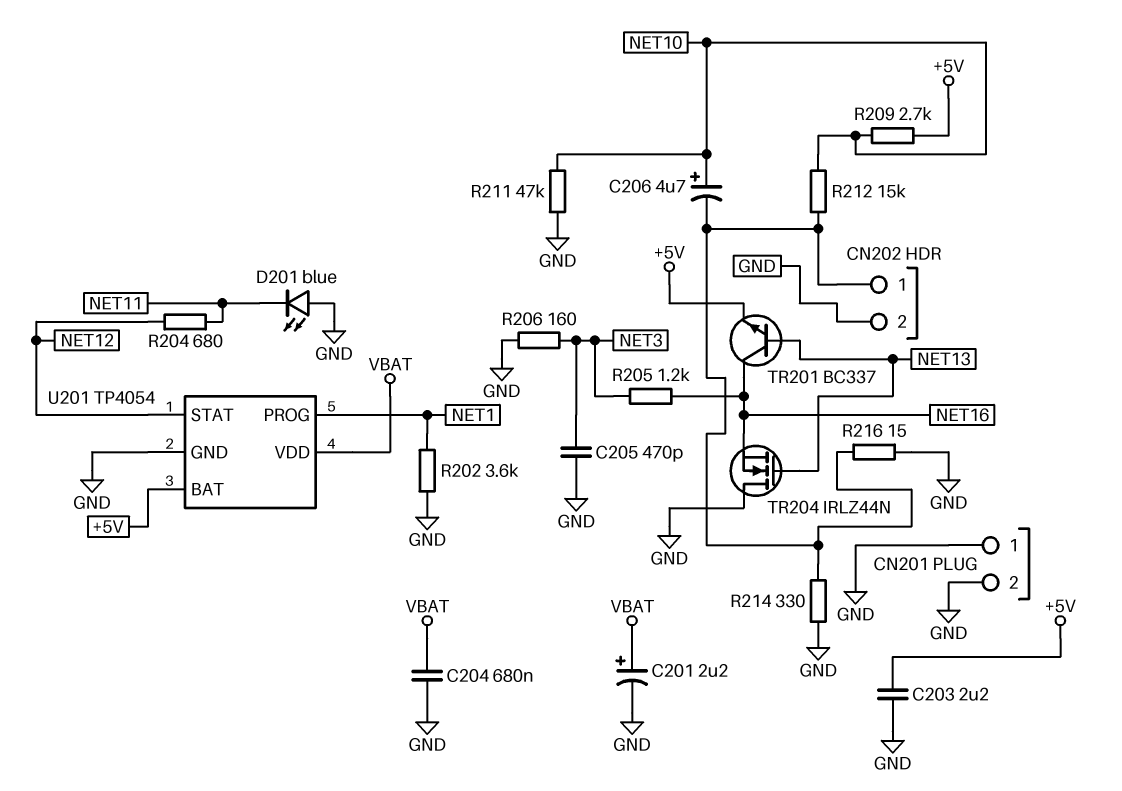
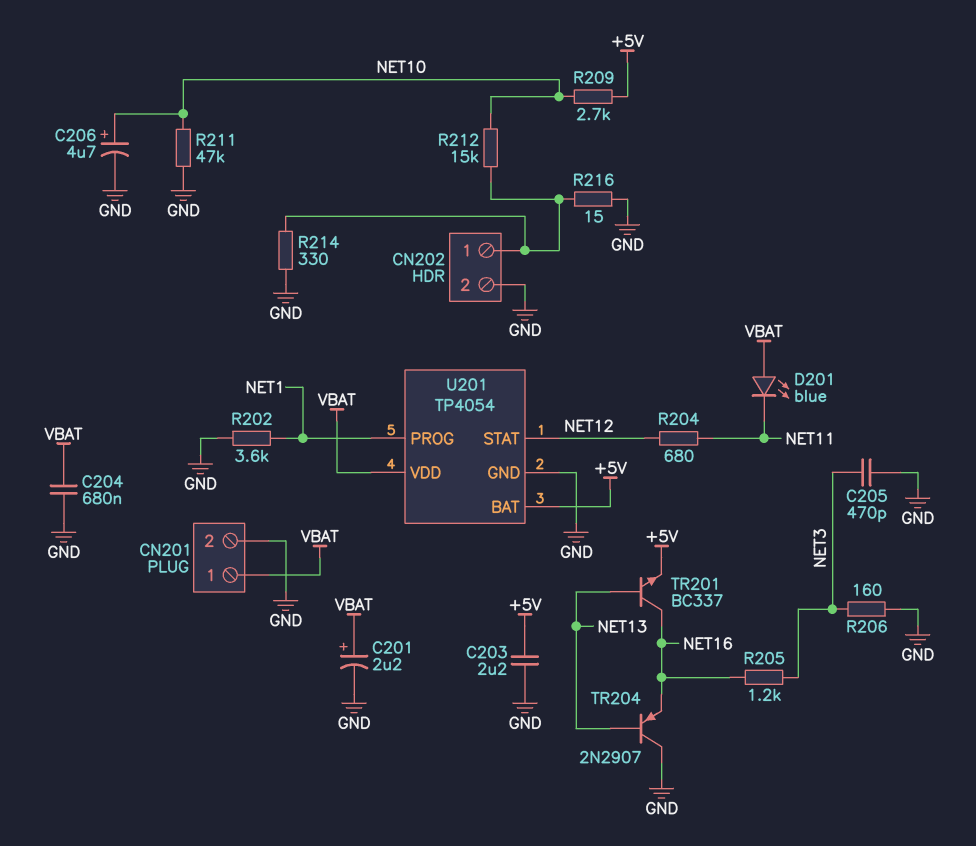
C206: 4.7uF (plus NET10, minus CN202/1) -> 4.7uF (plus NET10, minus GND)
CN201 pin 1: GND -> VBAT
D201: LED blue (A GND, K NET11) -> LED blue (A VBAT, K NET11)
TR204: NMOS IRLZ44N (G NET13, D GND, S NET16) -> PNP 2N2907 (B NET13, C GND, E NET16)

